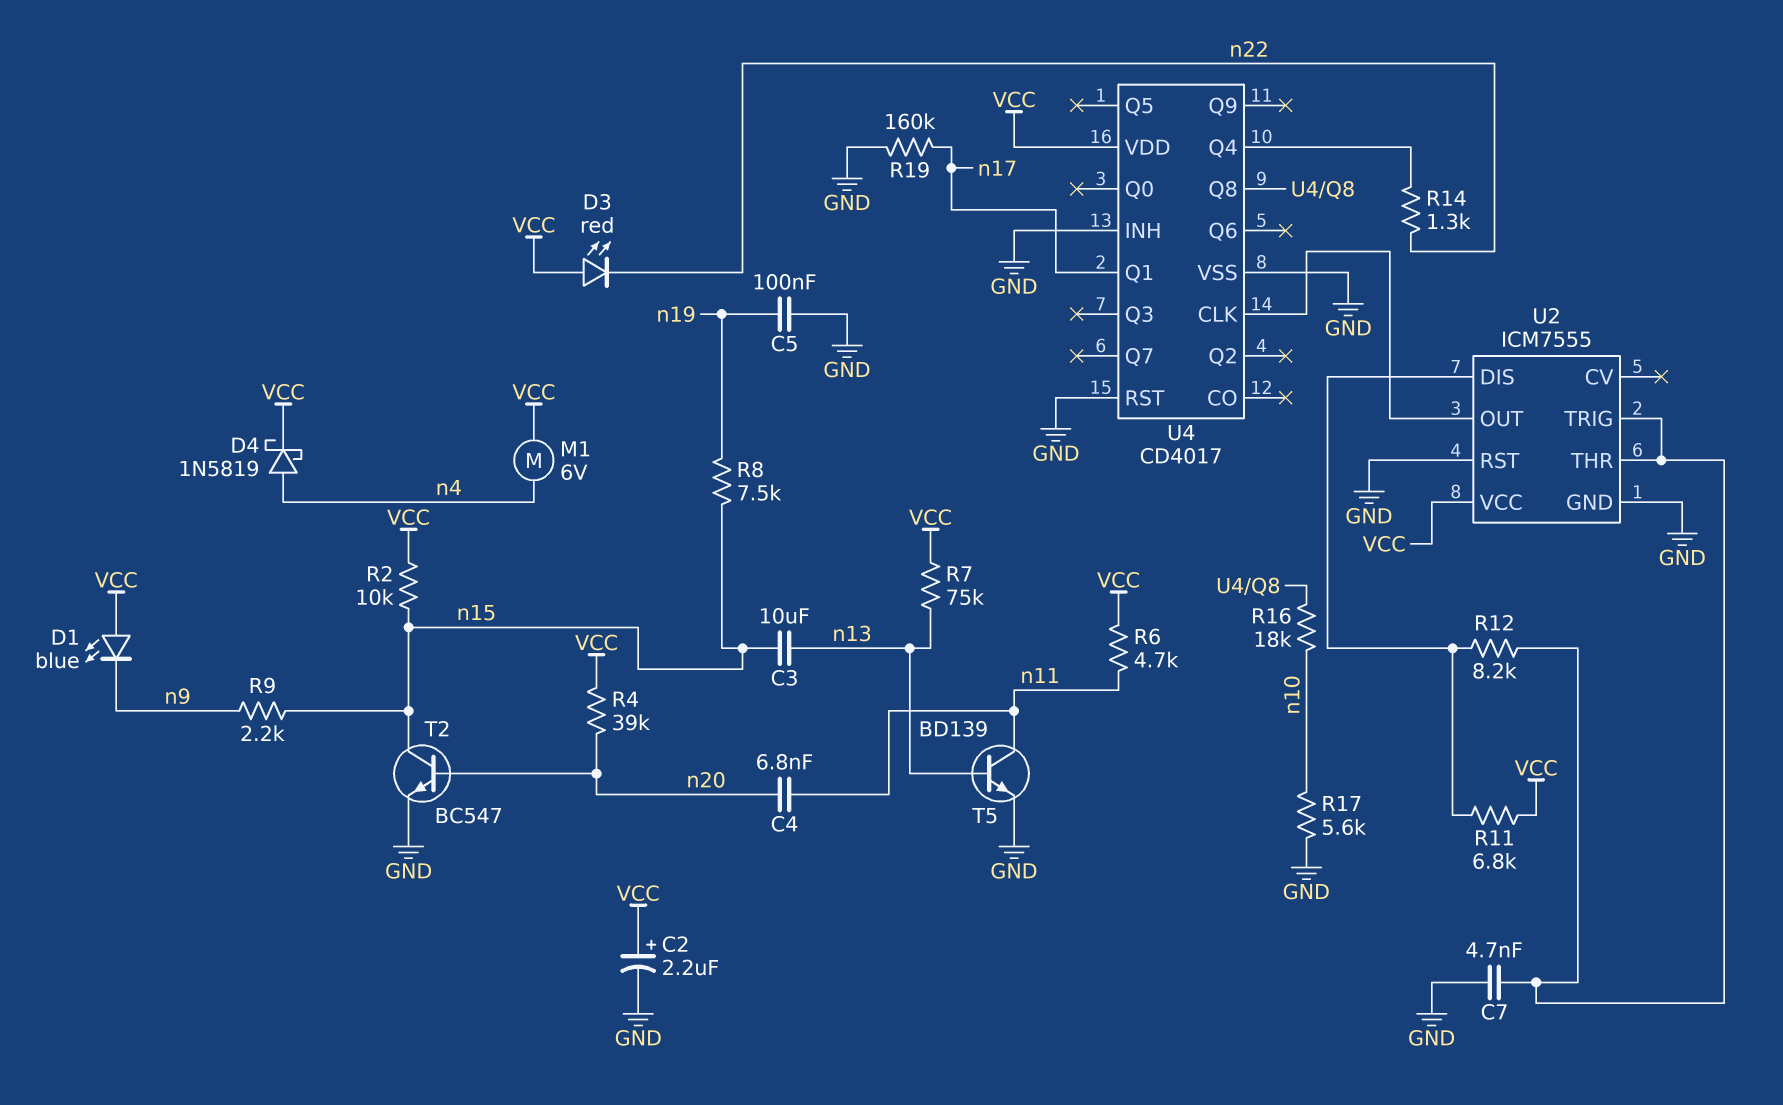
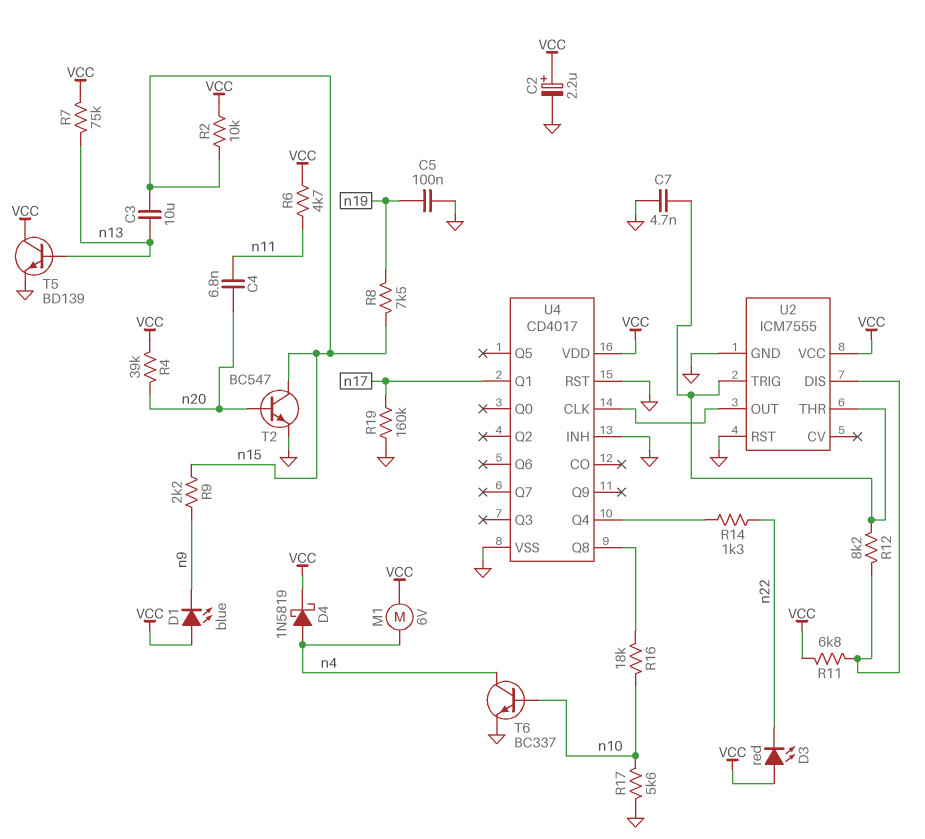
T5: NPN BD139 (B n13, C n11, E GND) -> NPN BD139 (B n13, C VCC, E GND)
T6: none -> NPN BC337 (B n10, C n4, E GND)

